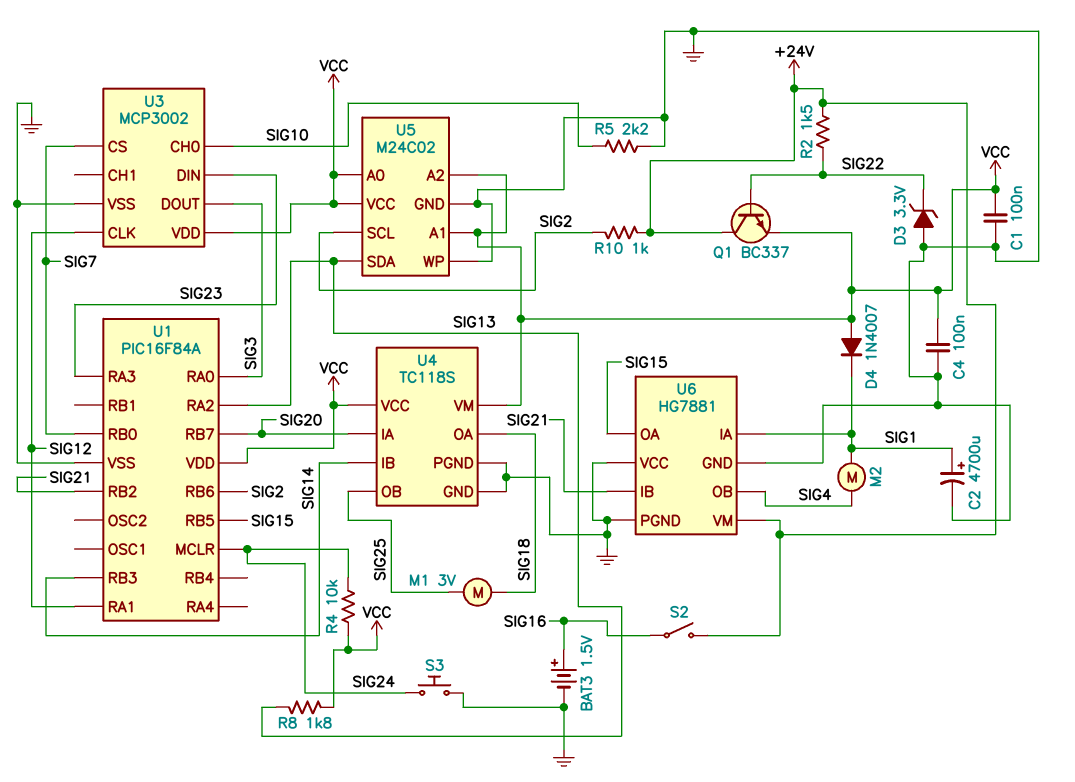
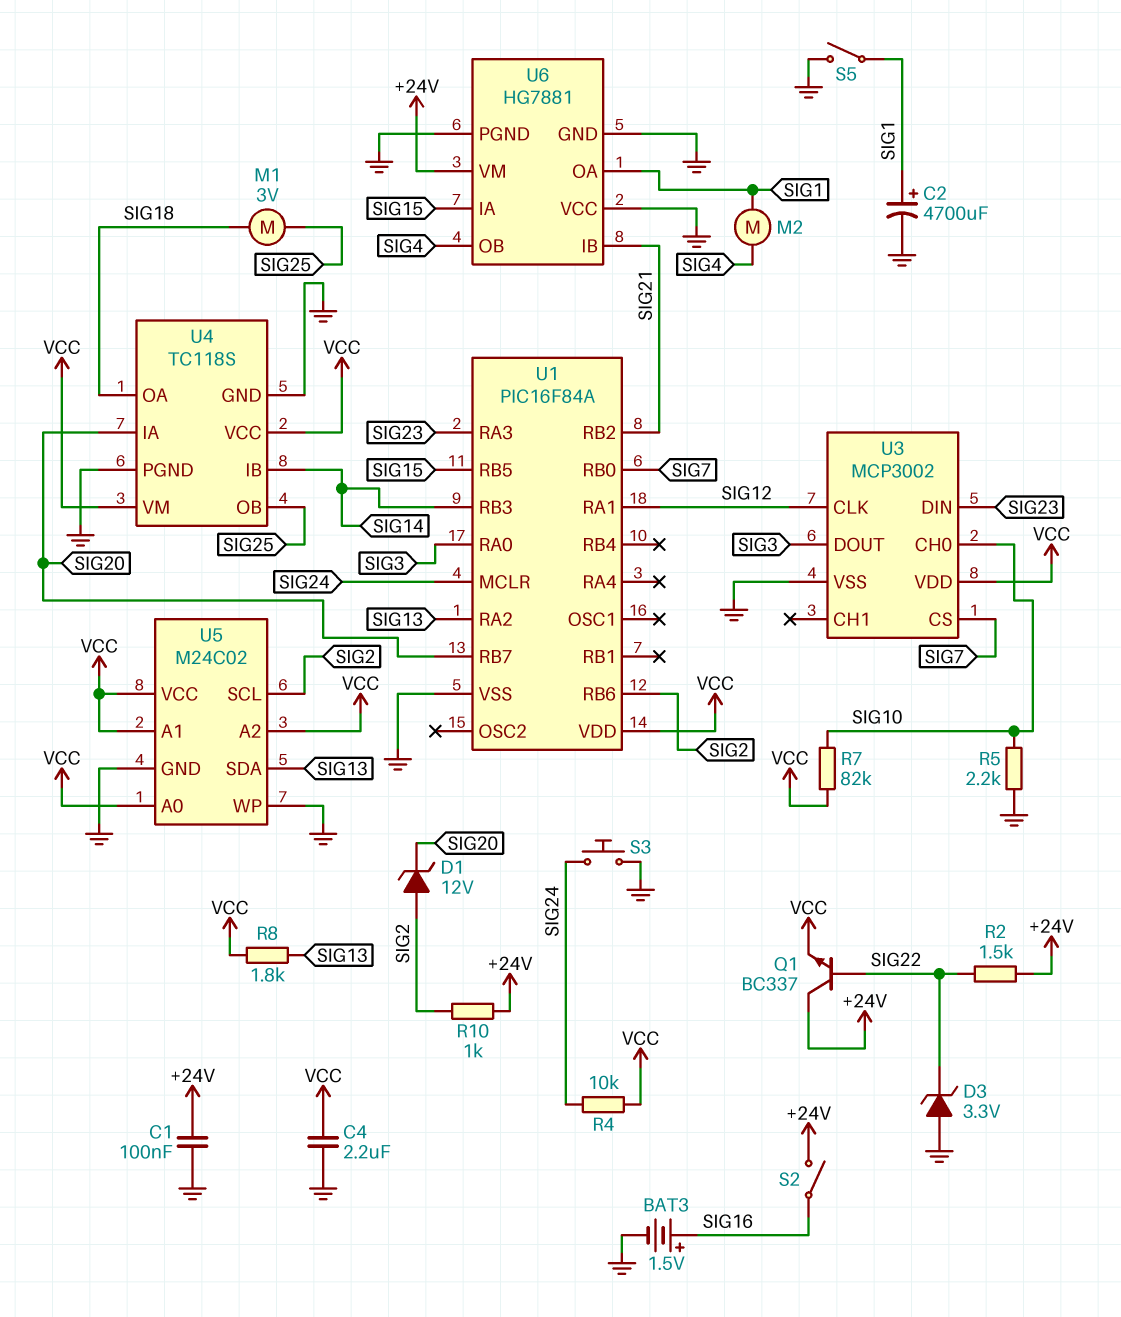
C1: 100nF (GND, VCC) -> 100nF (+24V, GND)
C4: 100nF (GND, VCC) -> 2.2uF (GND, VCC)
D1: none -> zener 12V (A SIG2, K SIG20)
D4: diode 1N4007 (A VCC, K SIG1) -> none
R7: none -> 82k (SIG10, VCC)
S5: none -> switch (GND, SIG1)
U6 pin IA: SIG1 -> SIG15
U6 pin OA: SIG15 -> SIG1

